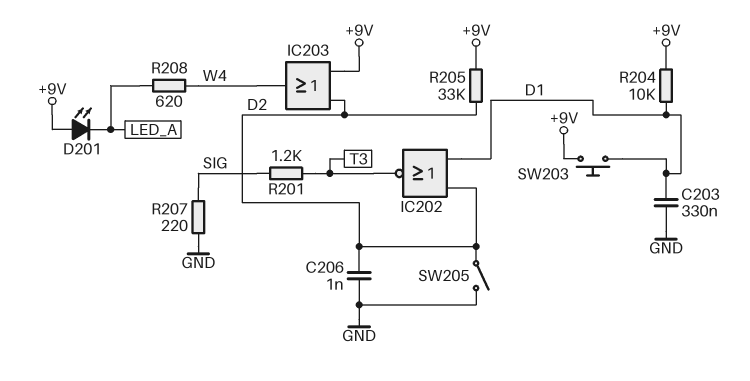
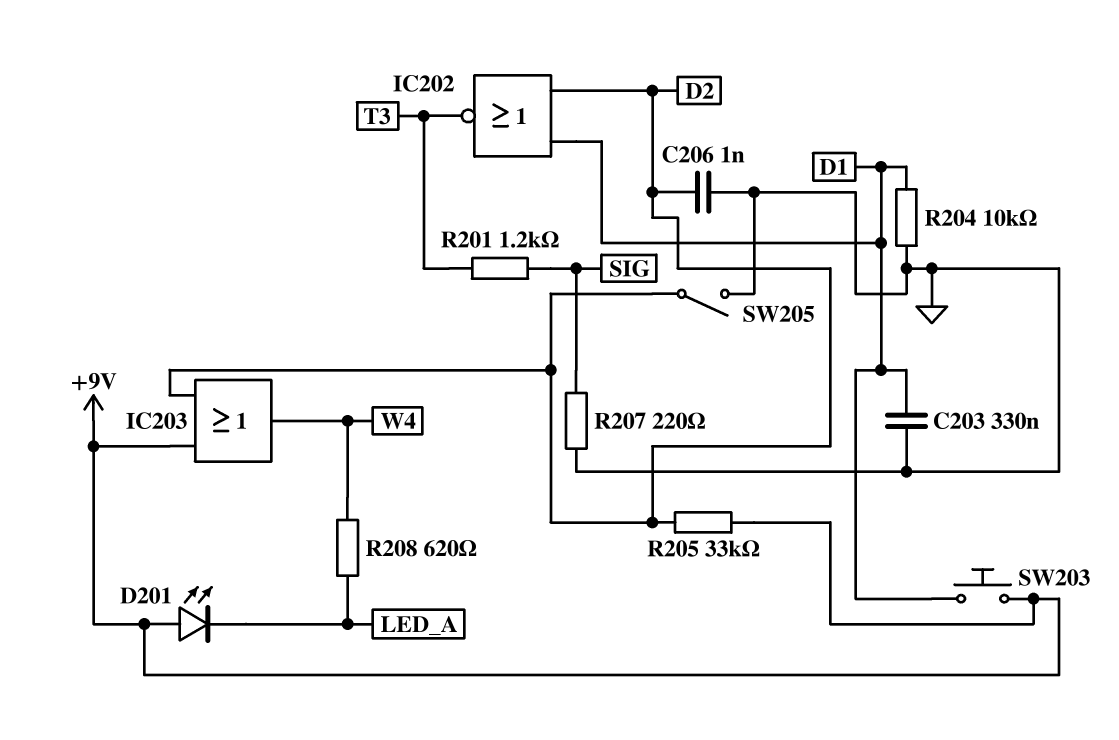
R204: 10k (+9V, D1) -> 10k (D1, GND)

